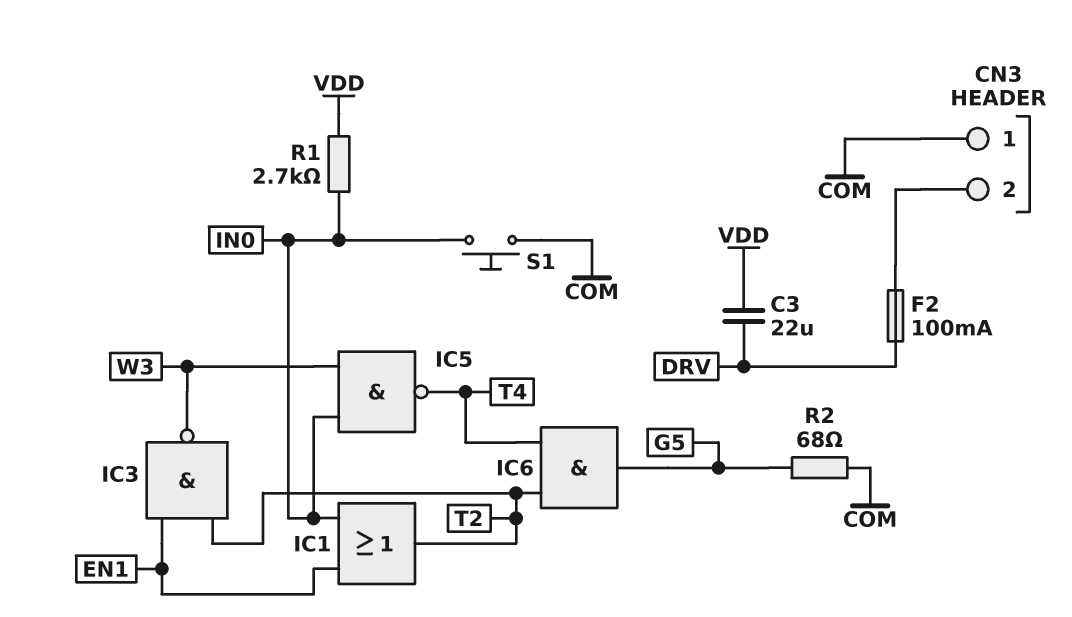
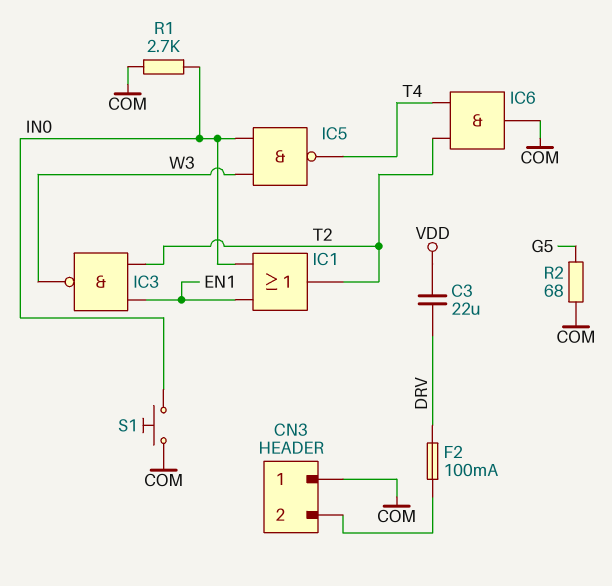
IC6: AND (in T2, in T4, out G5) -> AND (in T2, in T4, out COM)
R1: 2.7k (IN0, VDD) -> 2.7k (COM, IN0)

